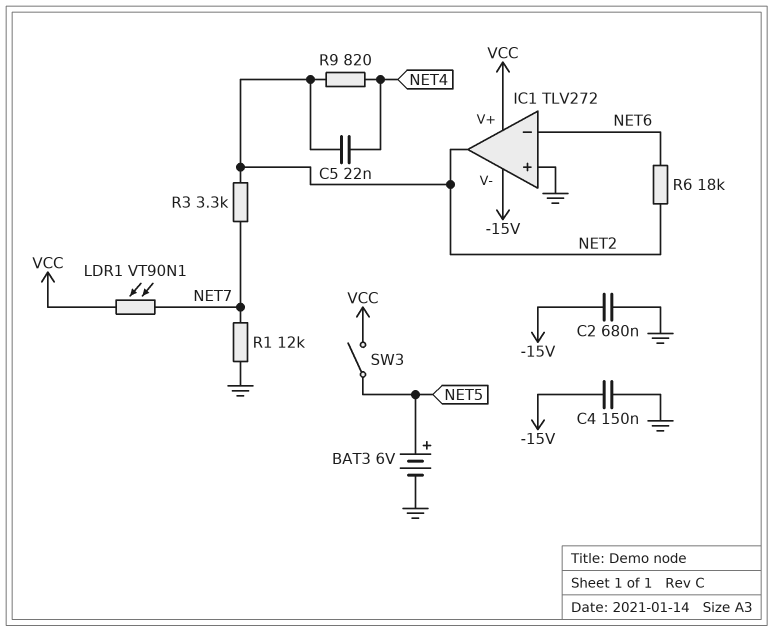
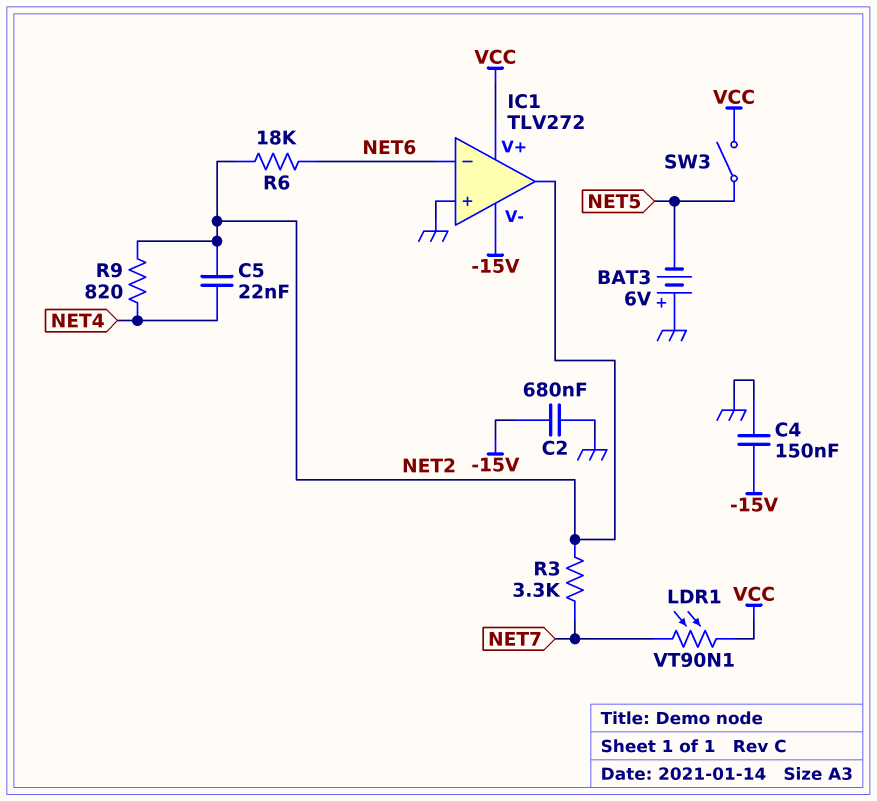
BAT3: 6V (plus NET5, minus GND) -> 6V (plus GND, minus NET5)
R1: 12k (GND, NET7) -> none

